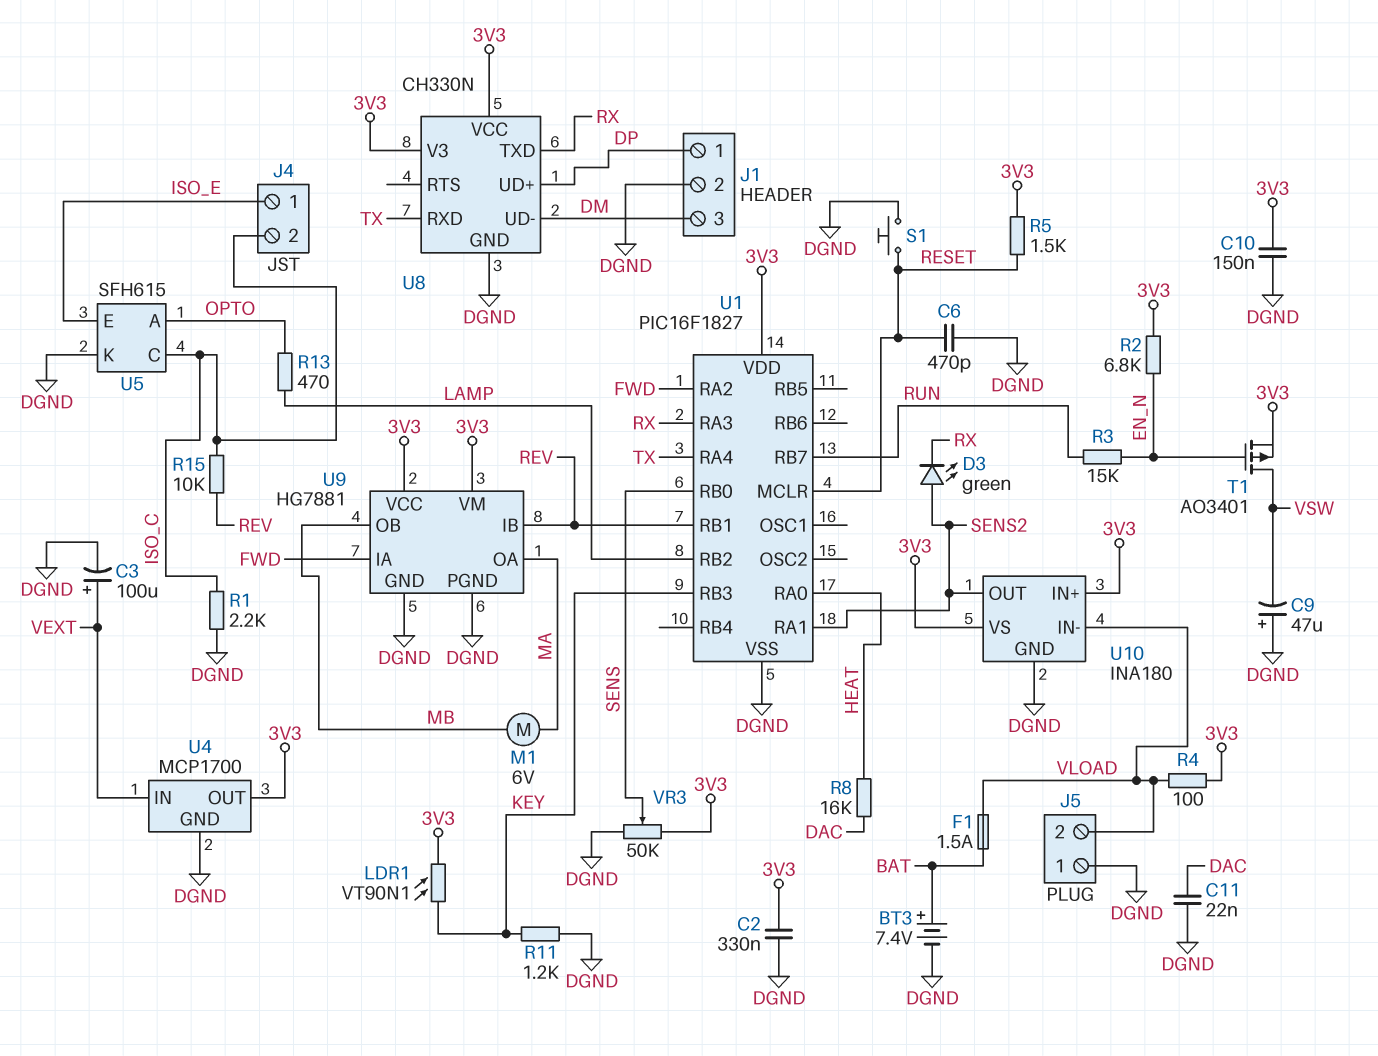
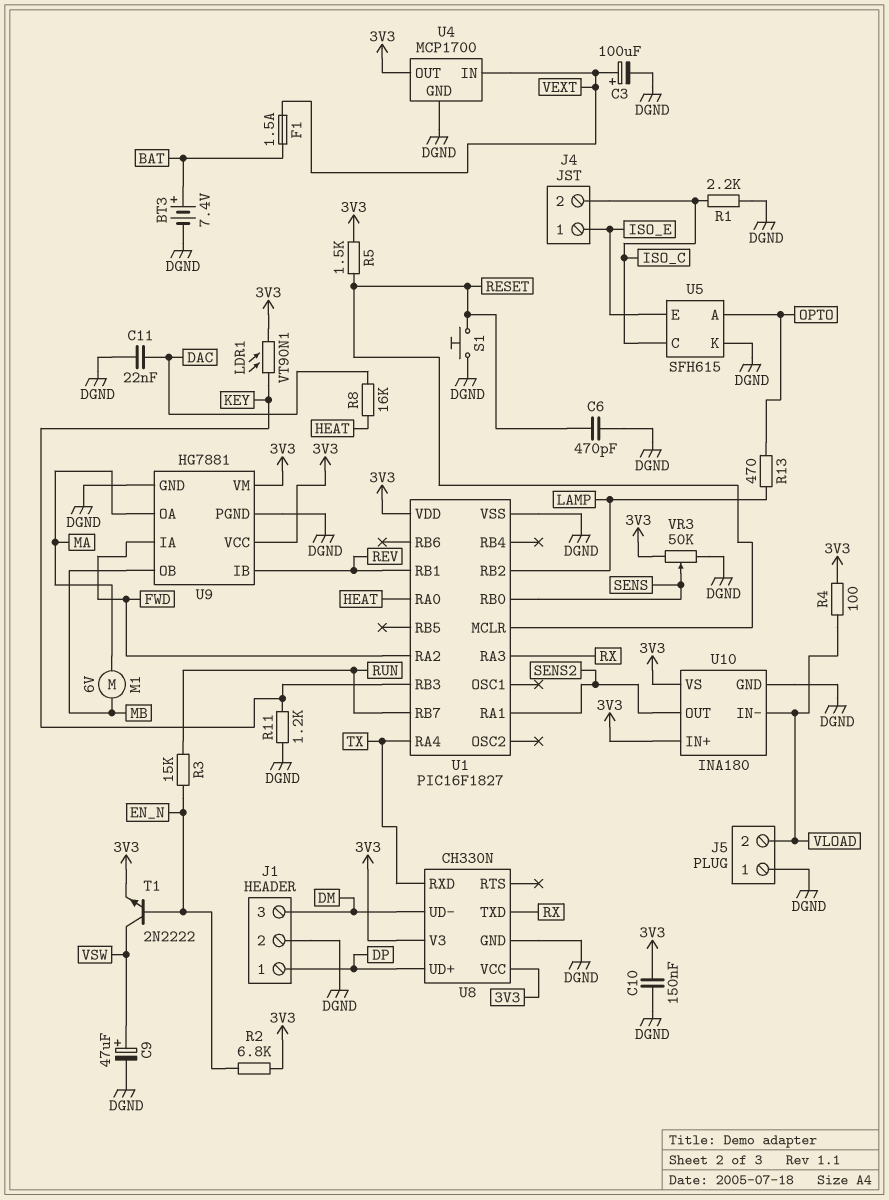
C2: 330nF (3V3, DGND) -> none
C9: 47uF (plus DGND, minus VSW) -> 47uF (plus VSW, minus DGND)
D3: LED green (A SENS2, K RX) -> none
F1: 1.5A (BAT, VLOAD) -> 1.5A (BAT, VEXT)
R15: 10k (ISO_C, REV) -> none
T1: PMOS AO3401 (G EN_N, D VSW, S 3V3) -> NPN 2N2222 (B EN_N, C VSW, E 3V3)

